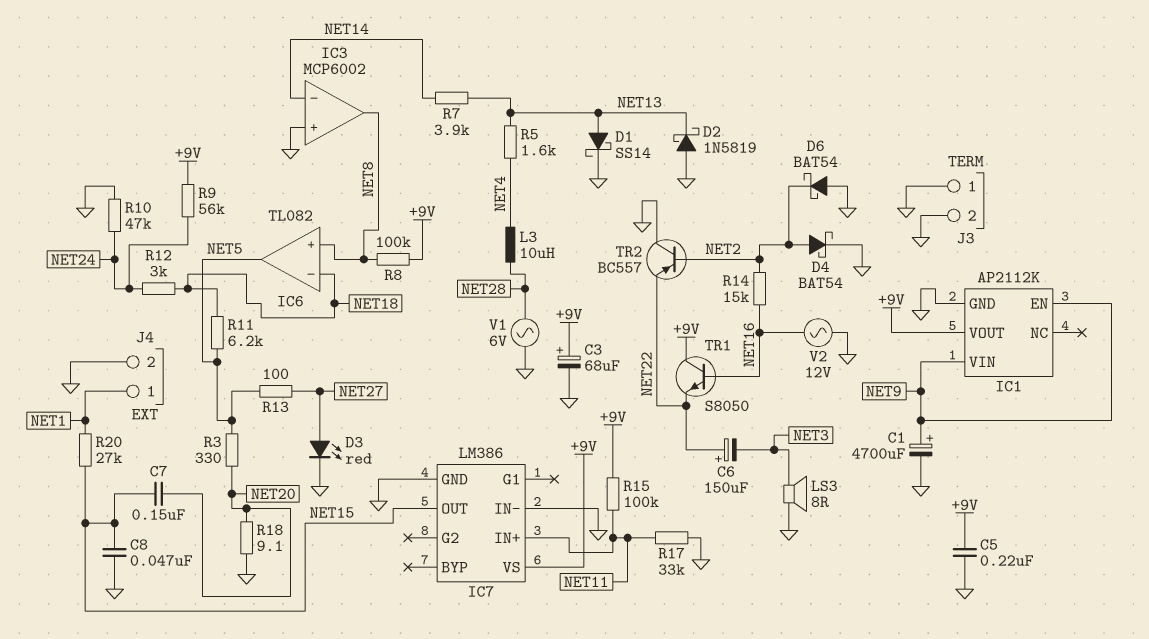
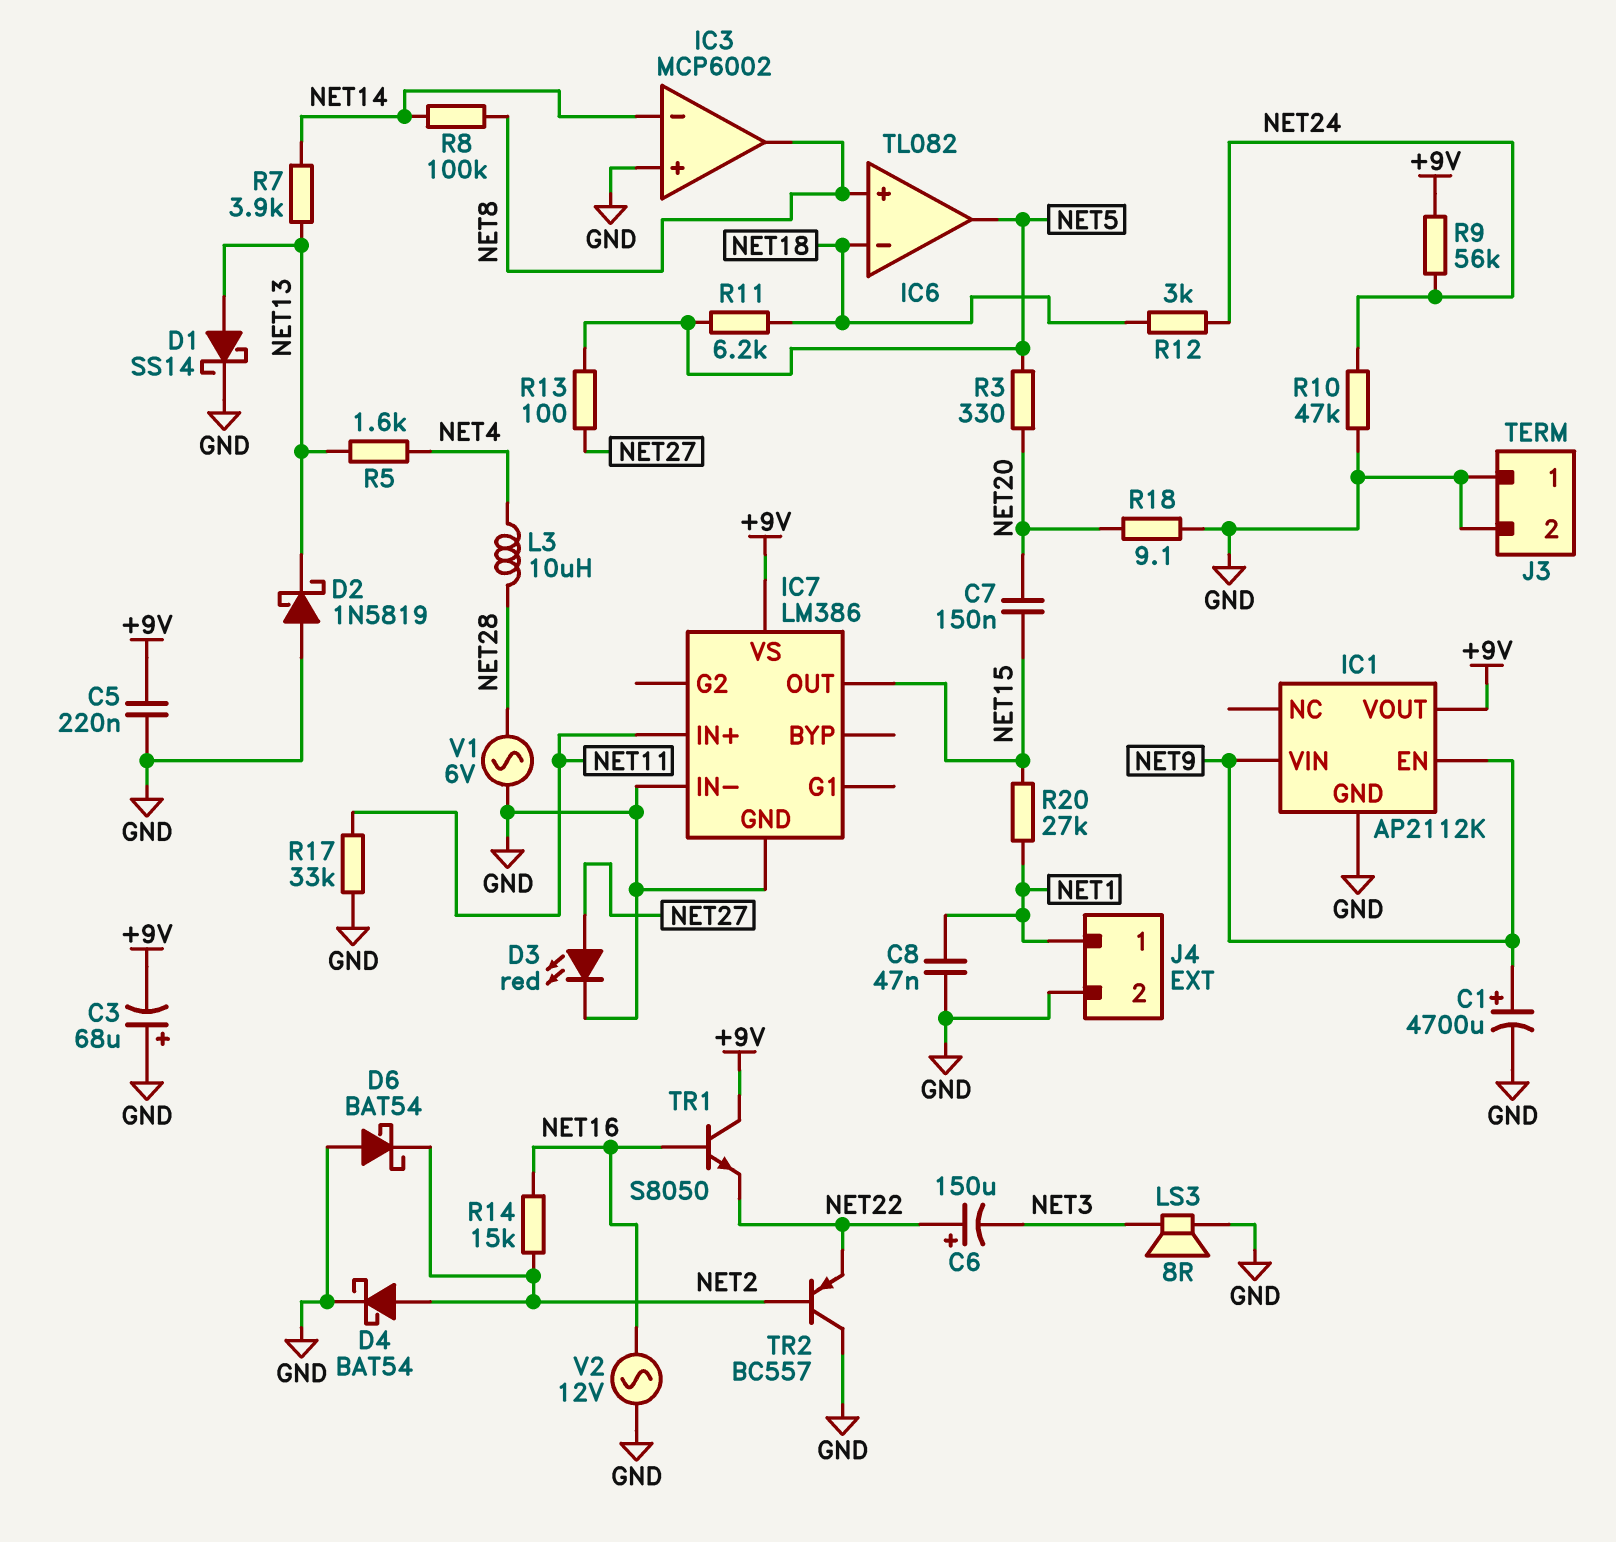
C3: 68uF (plus +9V, minus GND) -> 68uF (plus GND, minus +9V)
C8: 47nF (GND, NET15) -> 47nF (GND, NET1)
R8: 100k (+9V, NET8) -> 100k (NET8, NET14)
R15: 100k (+9V, NET11) -> none

